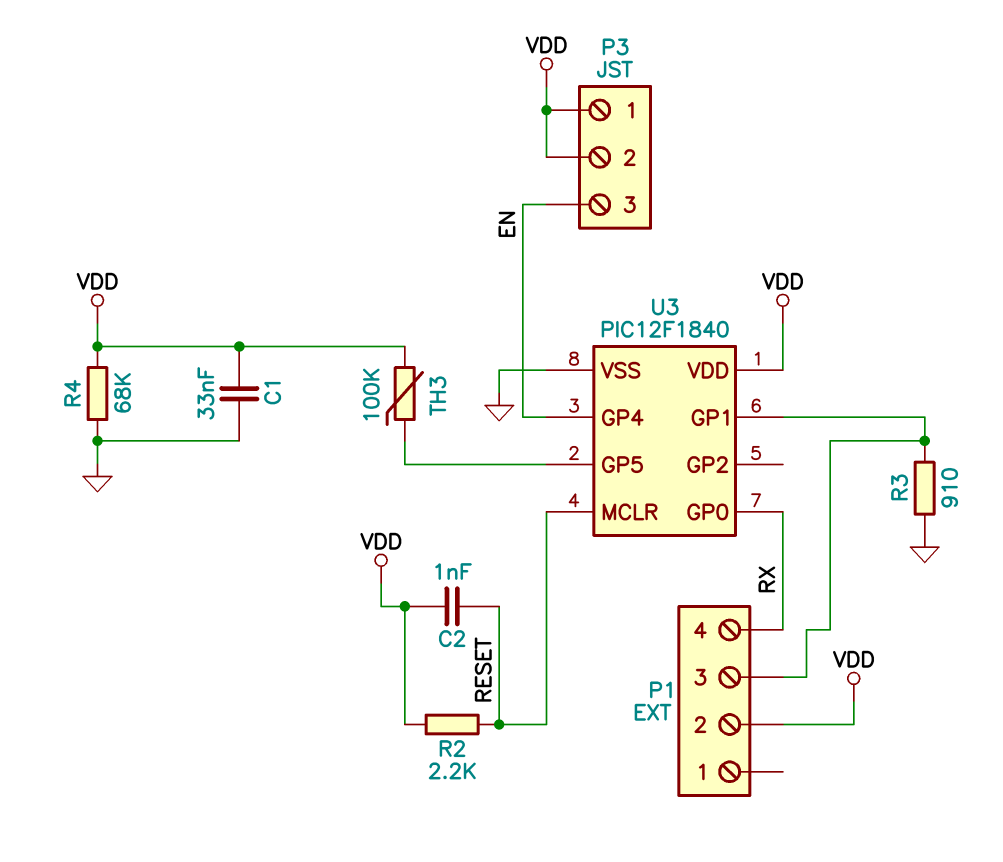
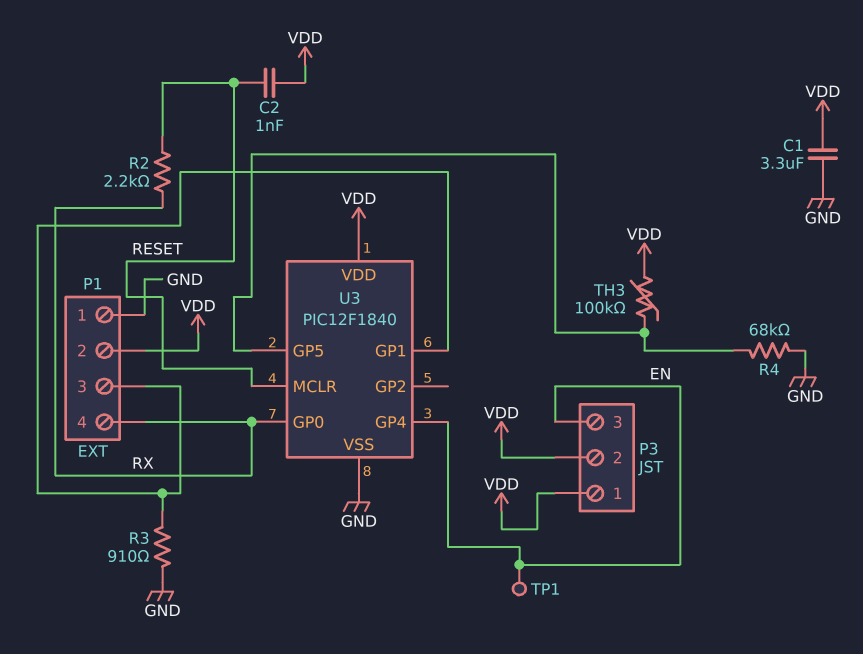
C1: 33nF (GND, VDD) -> 3.3uF (GND, VDD)
P1 pin 1: none -> GND
R2: 2.2k (RESET, VDD) -> 2.2k (RESET, RX)
R4: 68k (GND, VDD) -> 68k (GND, U3/GP5)
TP1: none -> test point (EN)

